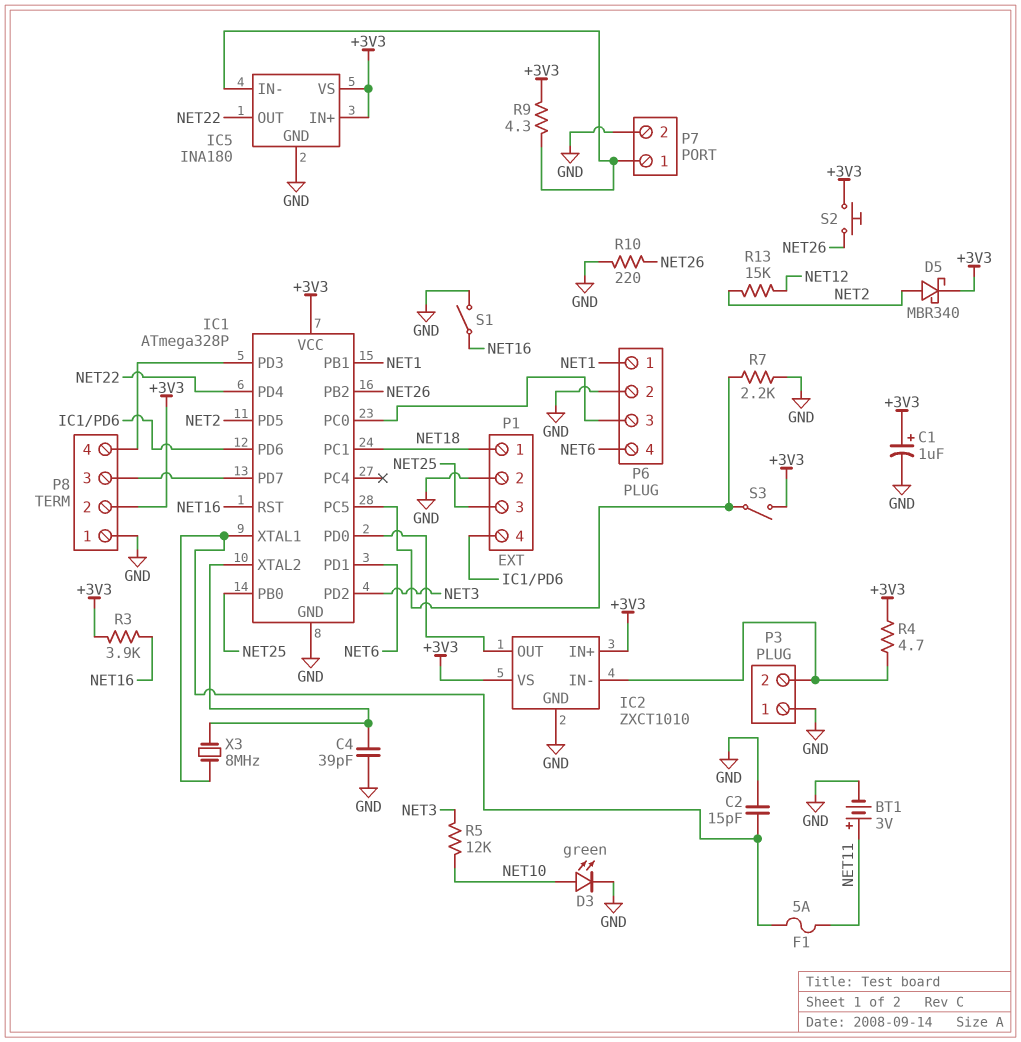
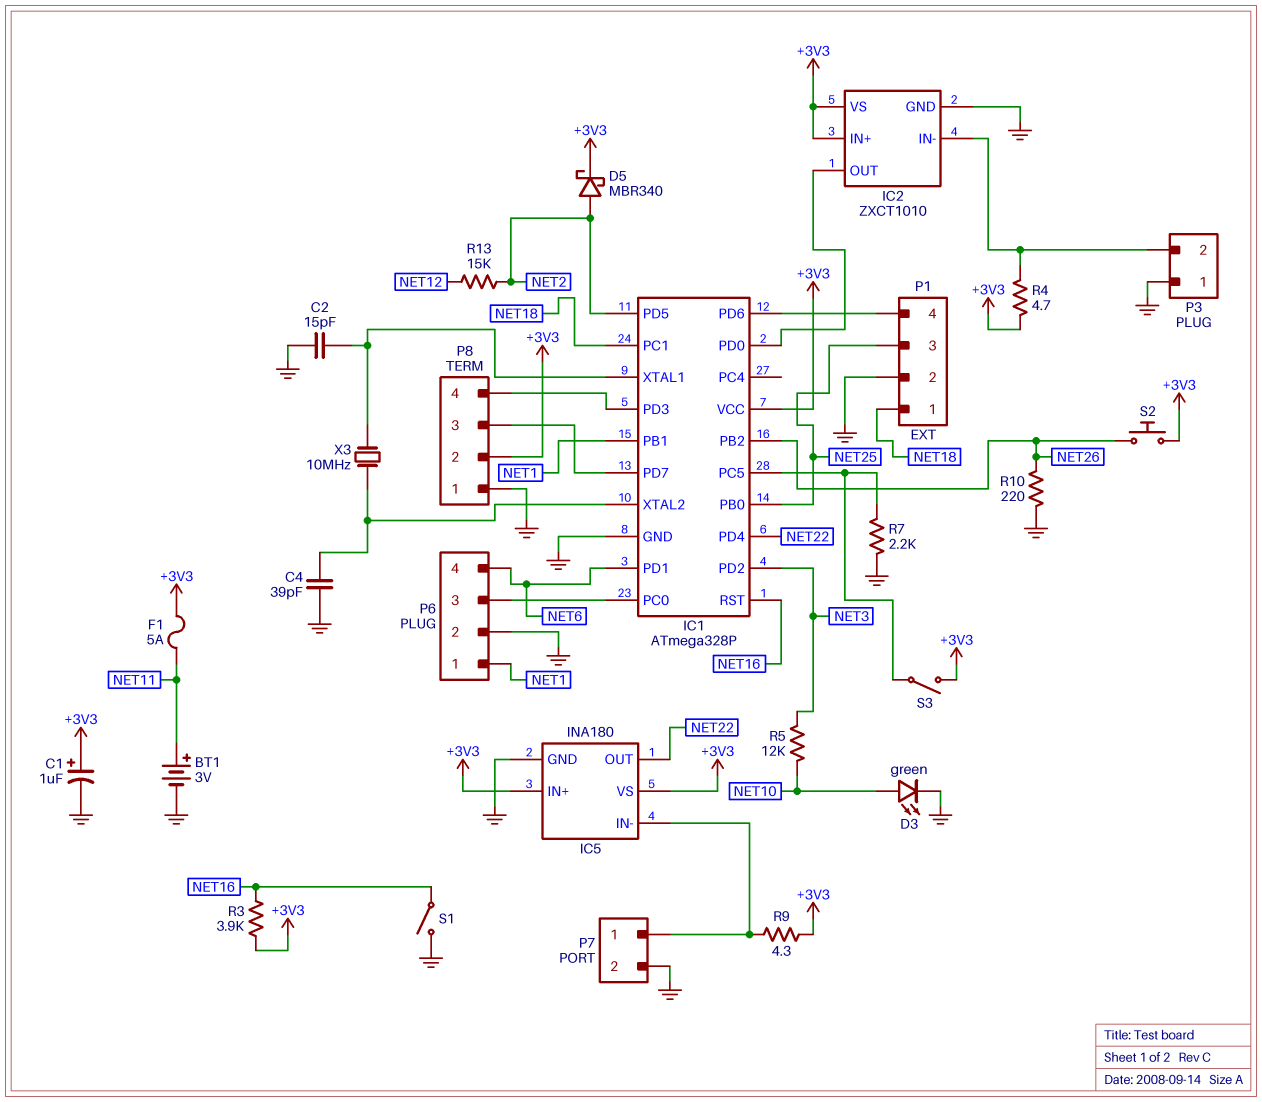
F1: 5A (IC1/XTAL1, NET11) -> 5A (+3V3, NET11)
X3: 8MHz (IC1/XTAL1, IC1/XTAL2) -> 10MHz (IC1/XTAL1, IC1/XTAL2)

